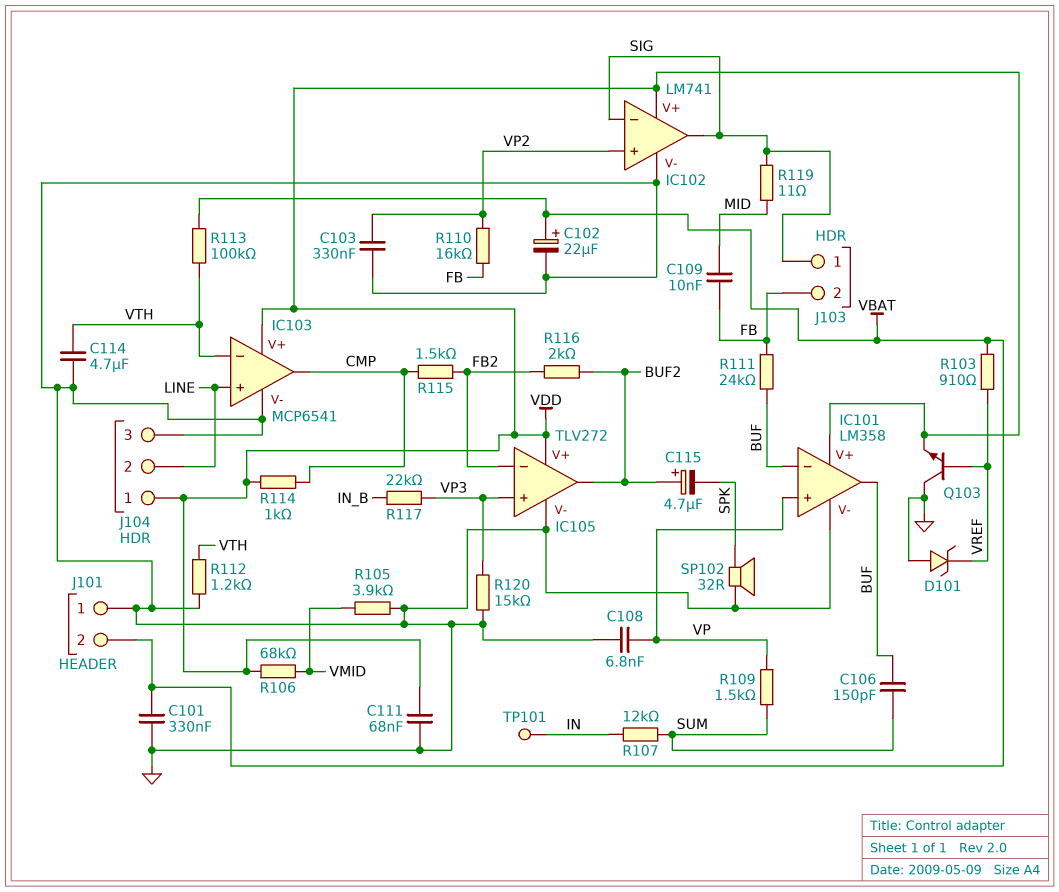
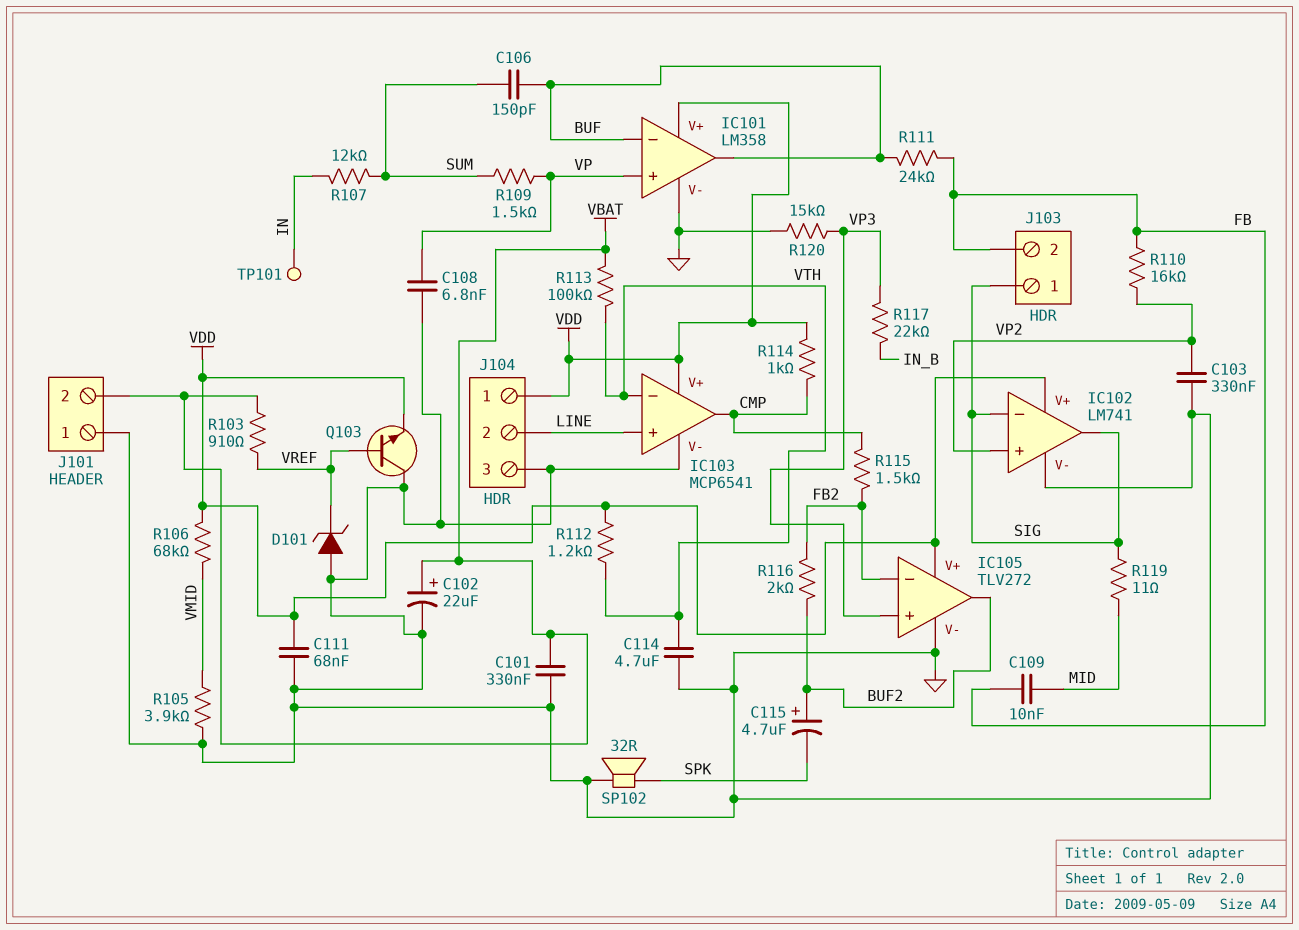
R112: 1.2k (GND, VTH) -> 1.2k (VDD, VTH)

